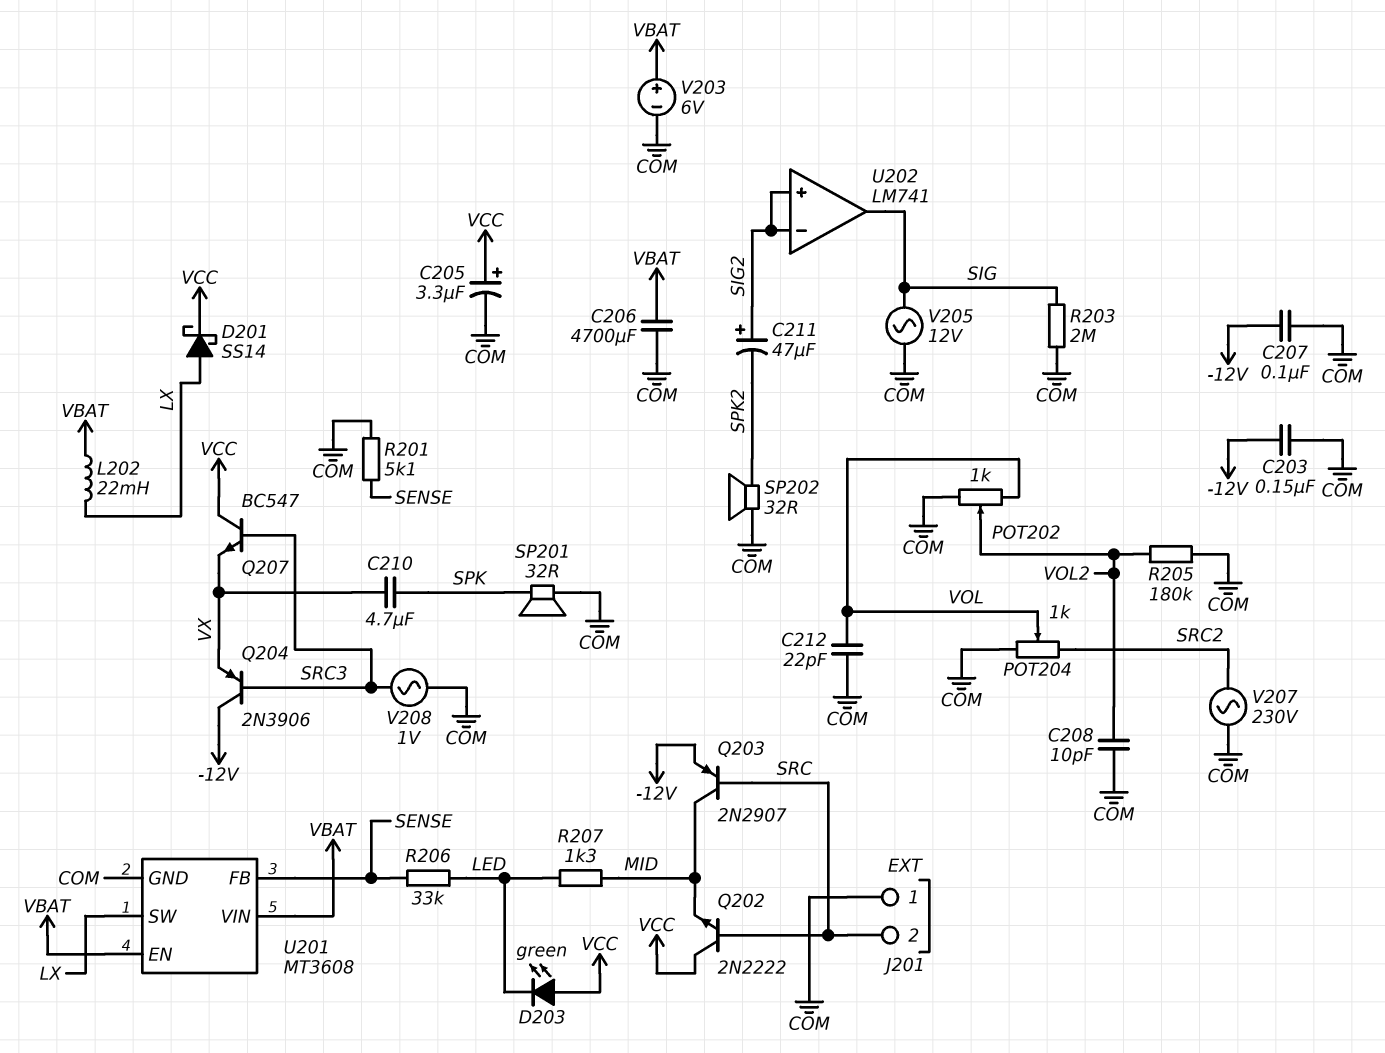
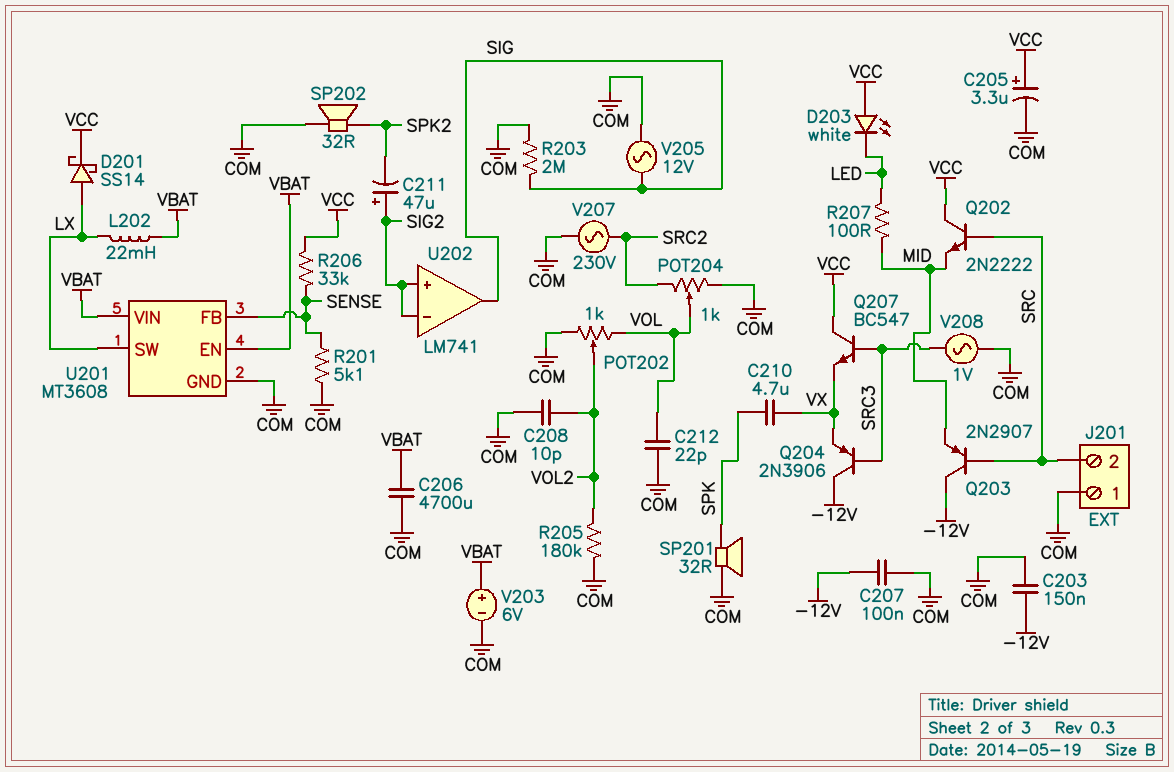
D203: LED green (A VCC, K LED) -> LED white (A VCC, K LED)
Q203: PNP 2N2907 (B SRC, C MID, E -12V) -> PNP 2N2907 (B SRC, C -12V, E MID)
R206: 33k (LED, SENSE) -> 33k (SENSE, VCC)
R207: 1.3k (LED, MID) -> 100 (LED, MID)

